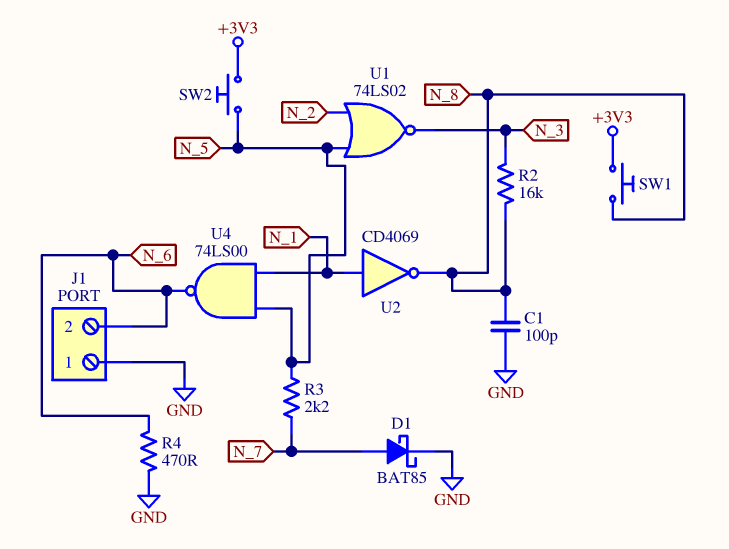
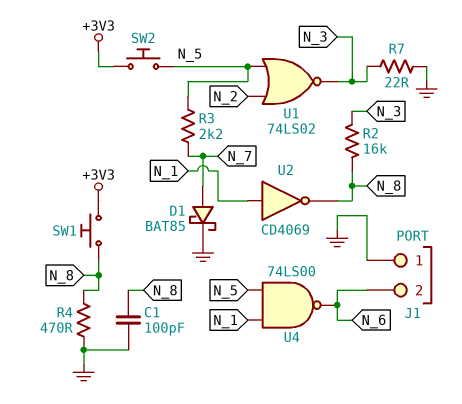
R4: 470 (GND, N_6) -> 470 (GND, N_8)
R7: none -> 22 (GND, N_3)

